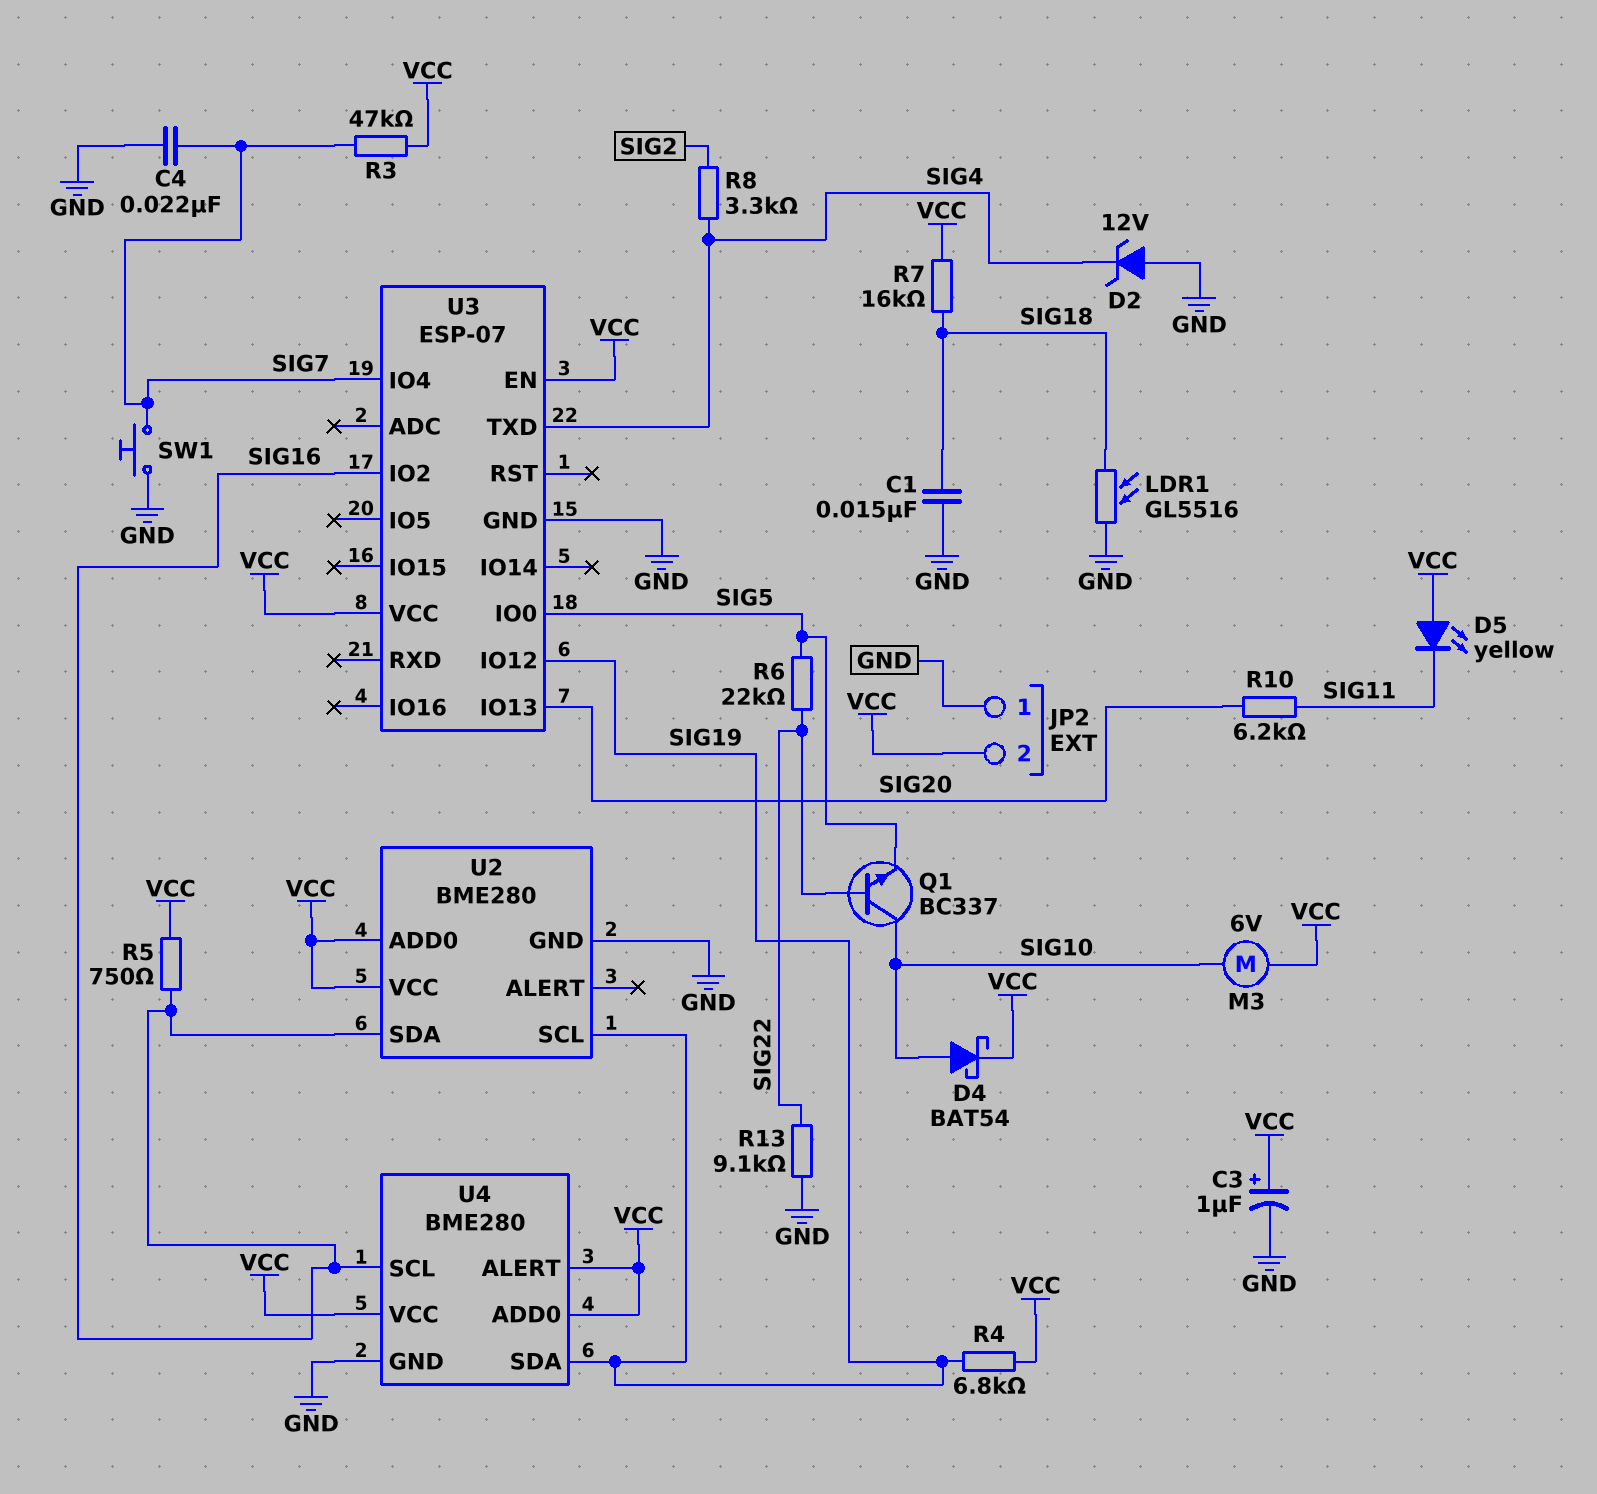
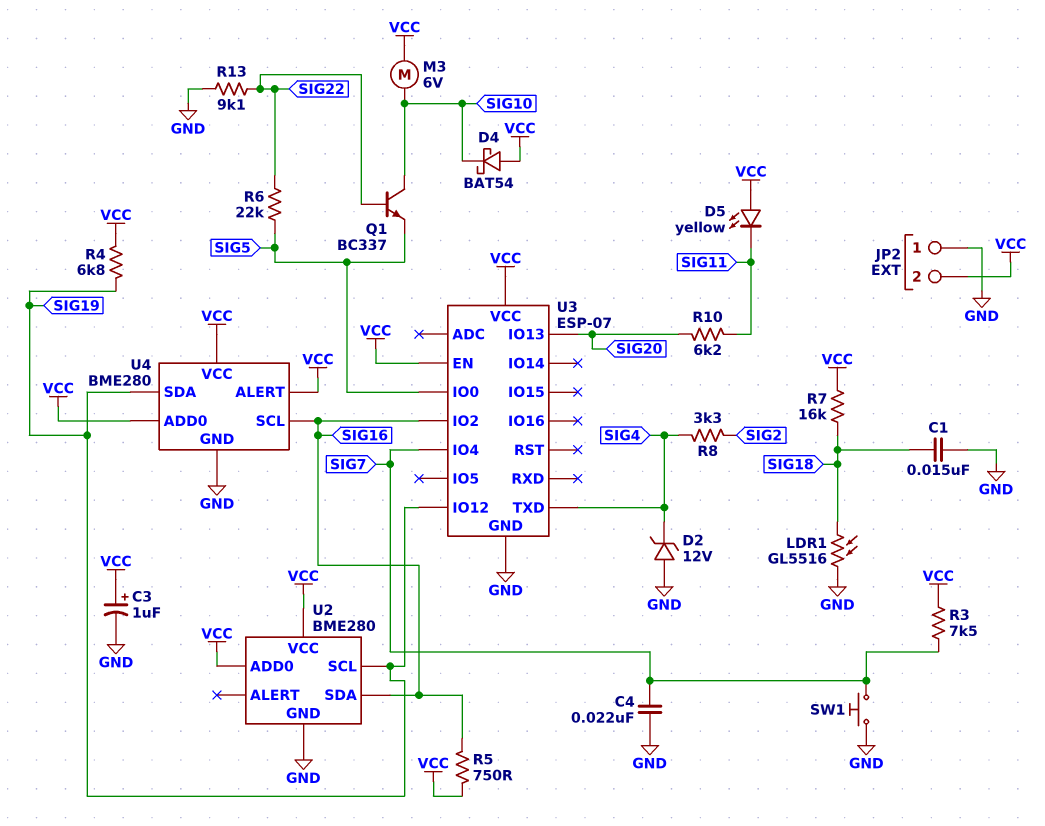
D4: schottky BAT54 (A SIG10, K VCC) -> schottky BAT54 (A VCC, K SIG10)
R3: 47k (SIG7, VCC) -> 7.5k (SIG7, VCC)

